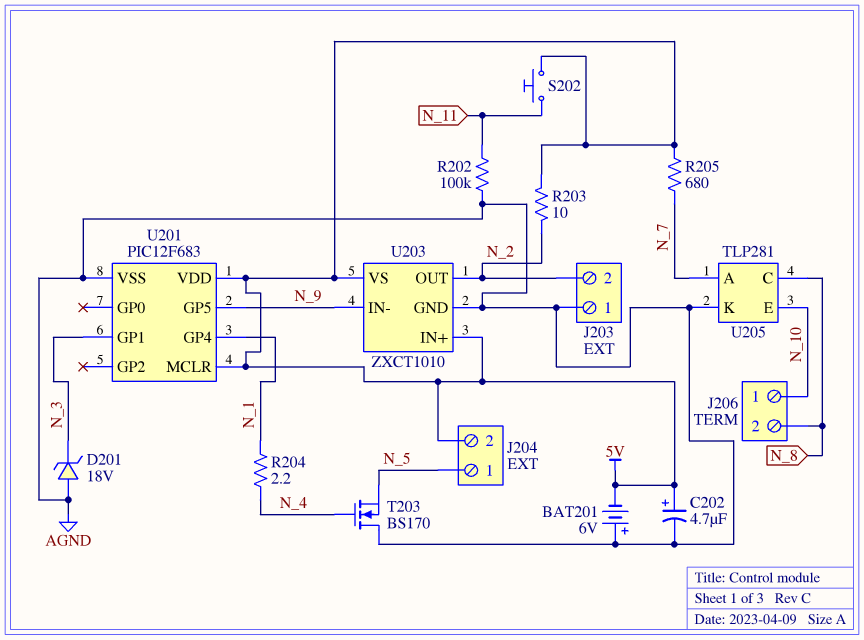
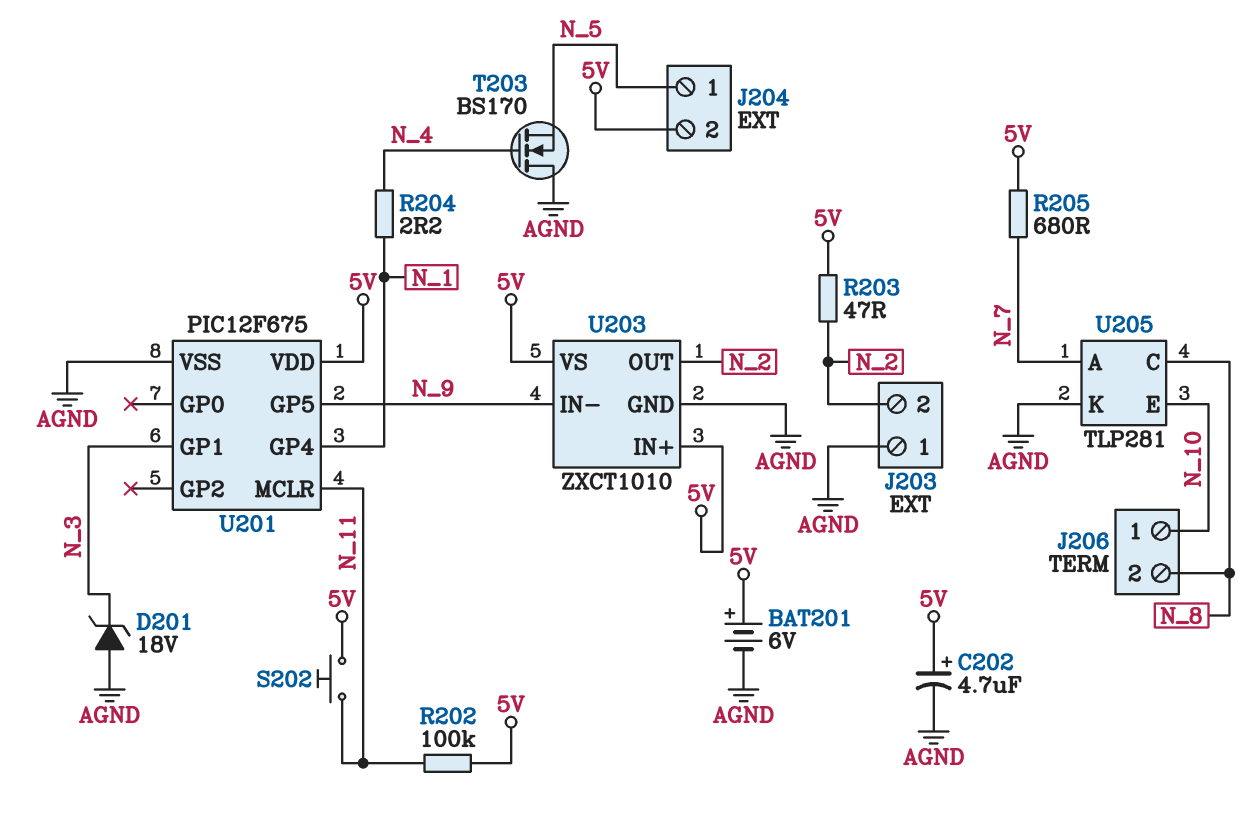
BAT201: 6V (plus AGND, minus 5V) -> 6V (plus 5V, minus AGND)
R202: 100k (AGND, N_11) -> 100k (5V, N_11)
R203: 10 (5V, N_2) -> 47 (5V, N_2)
U201: PIC12F683 -> PIC12F675
U201 pin MCLR: 5V -> N_11

